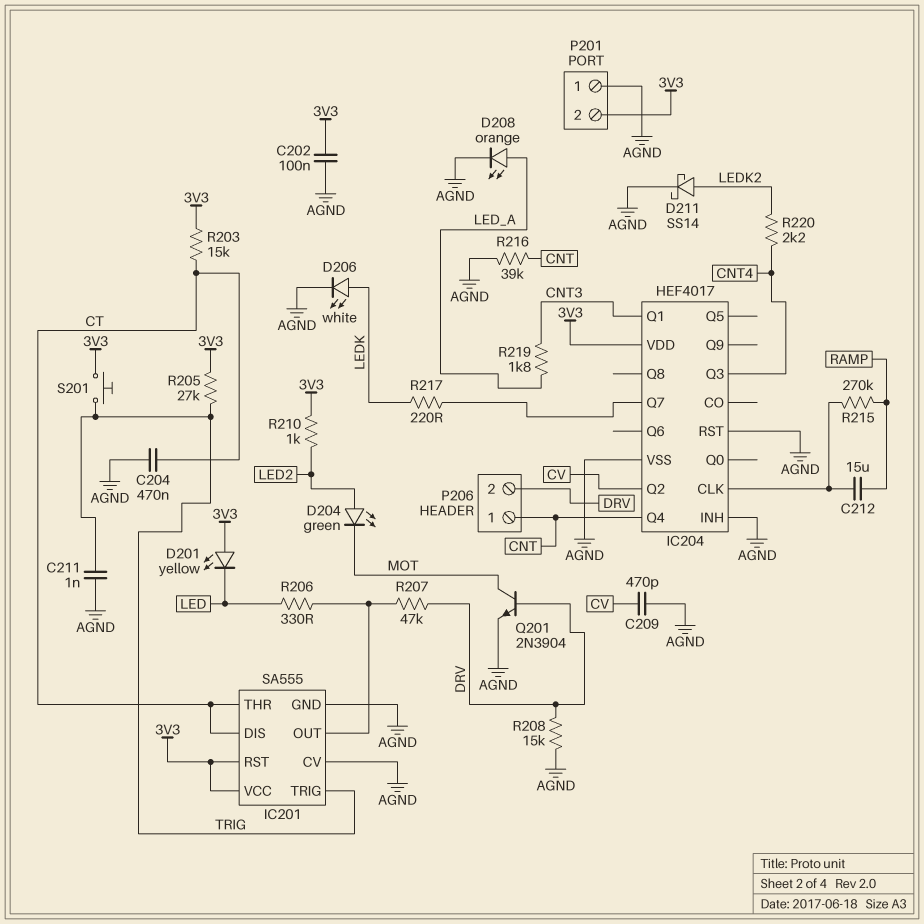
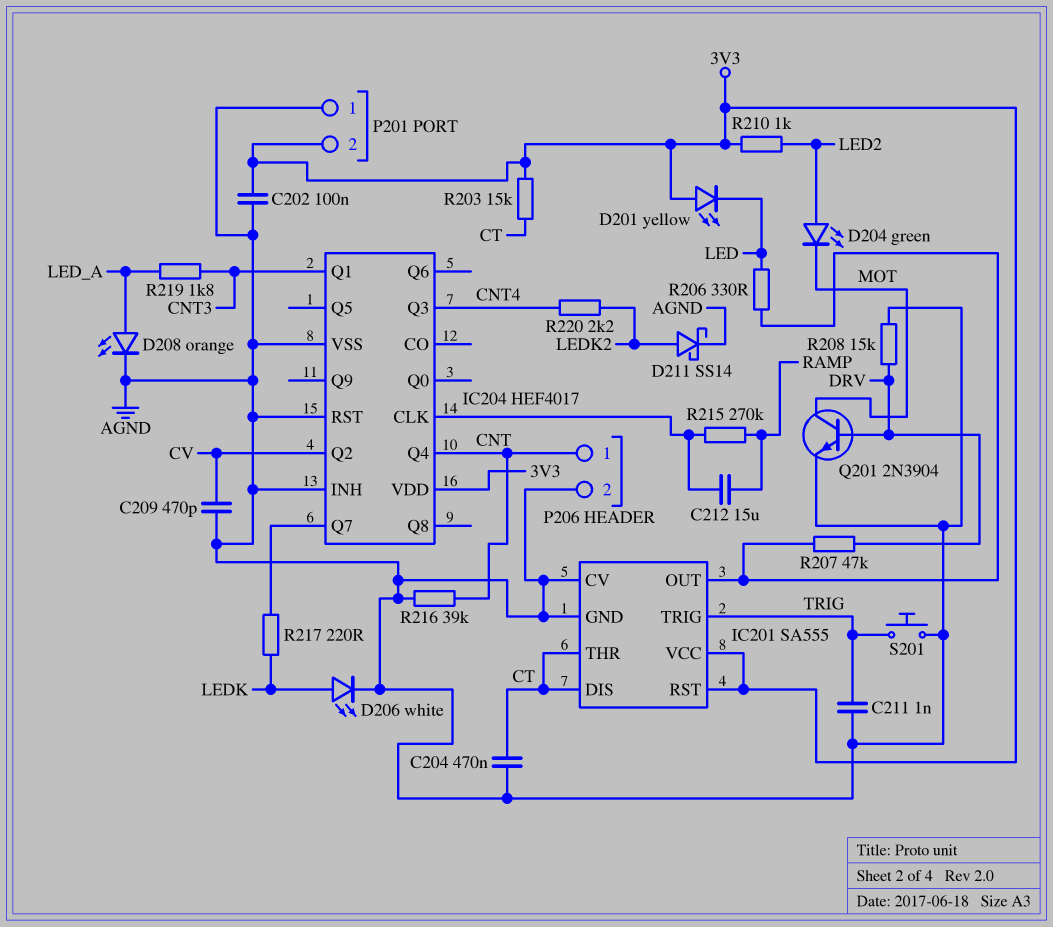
P206 pin 2: DRV -> AGND
R205: 27k (3V3, TRIG) -> none
S201: button (3V3, TRIG) -> button (AGND, TRIG)

